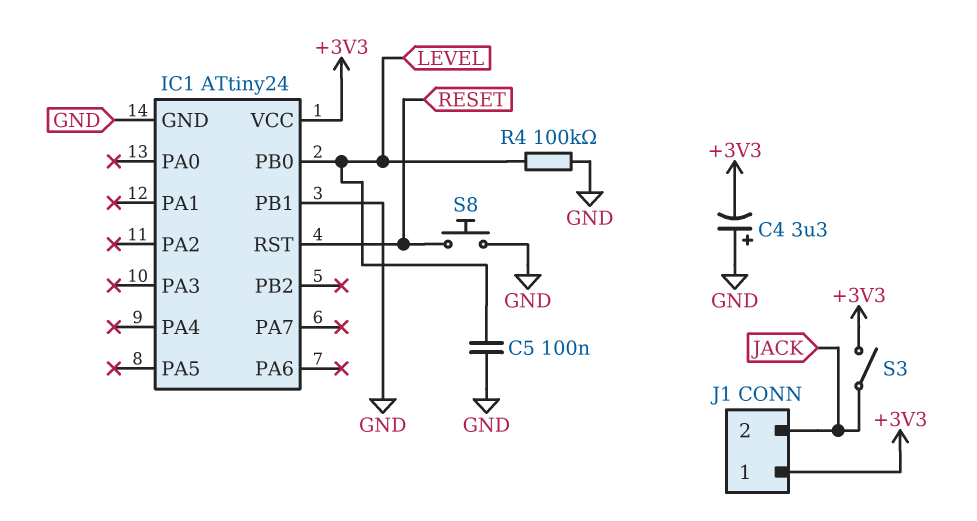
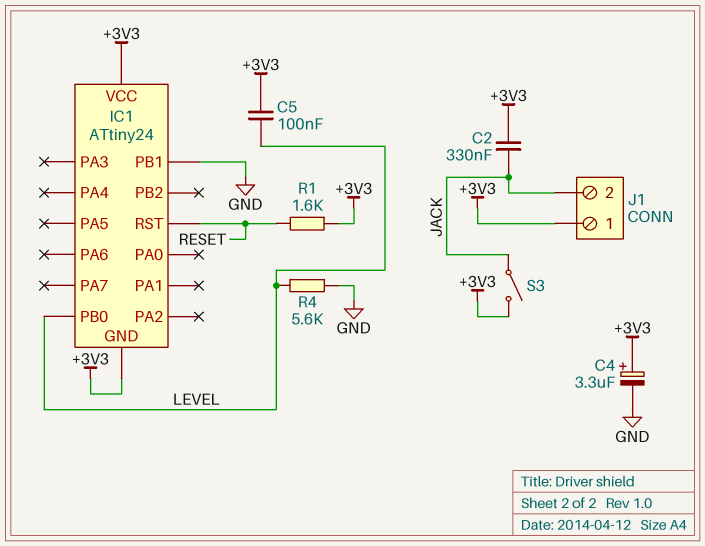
C2: none -> 330nF (+3V3, JACK)
C4: 3.3uF (plus GND, minus +3V3) -> 3.3uF (plus +3V3, minus GND)
C5: 100nF (GND, LEVEL) -> 100nF (+3V3, LEVEL)
IC1 pin GND: GND -> +3V3
R1: none -> 1.6k (+3V3, RESET)
R4: 100k (GND, LEVEL) -> 5.6k (GND, LEVEL)
S8: button (GND, RESET) -> none

